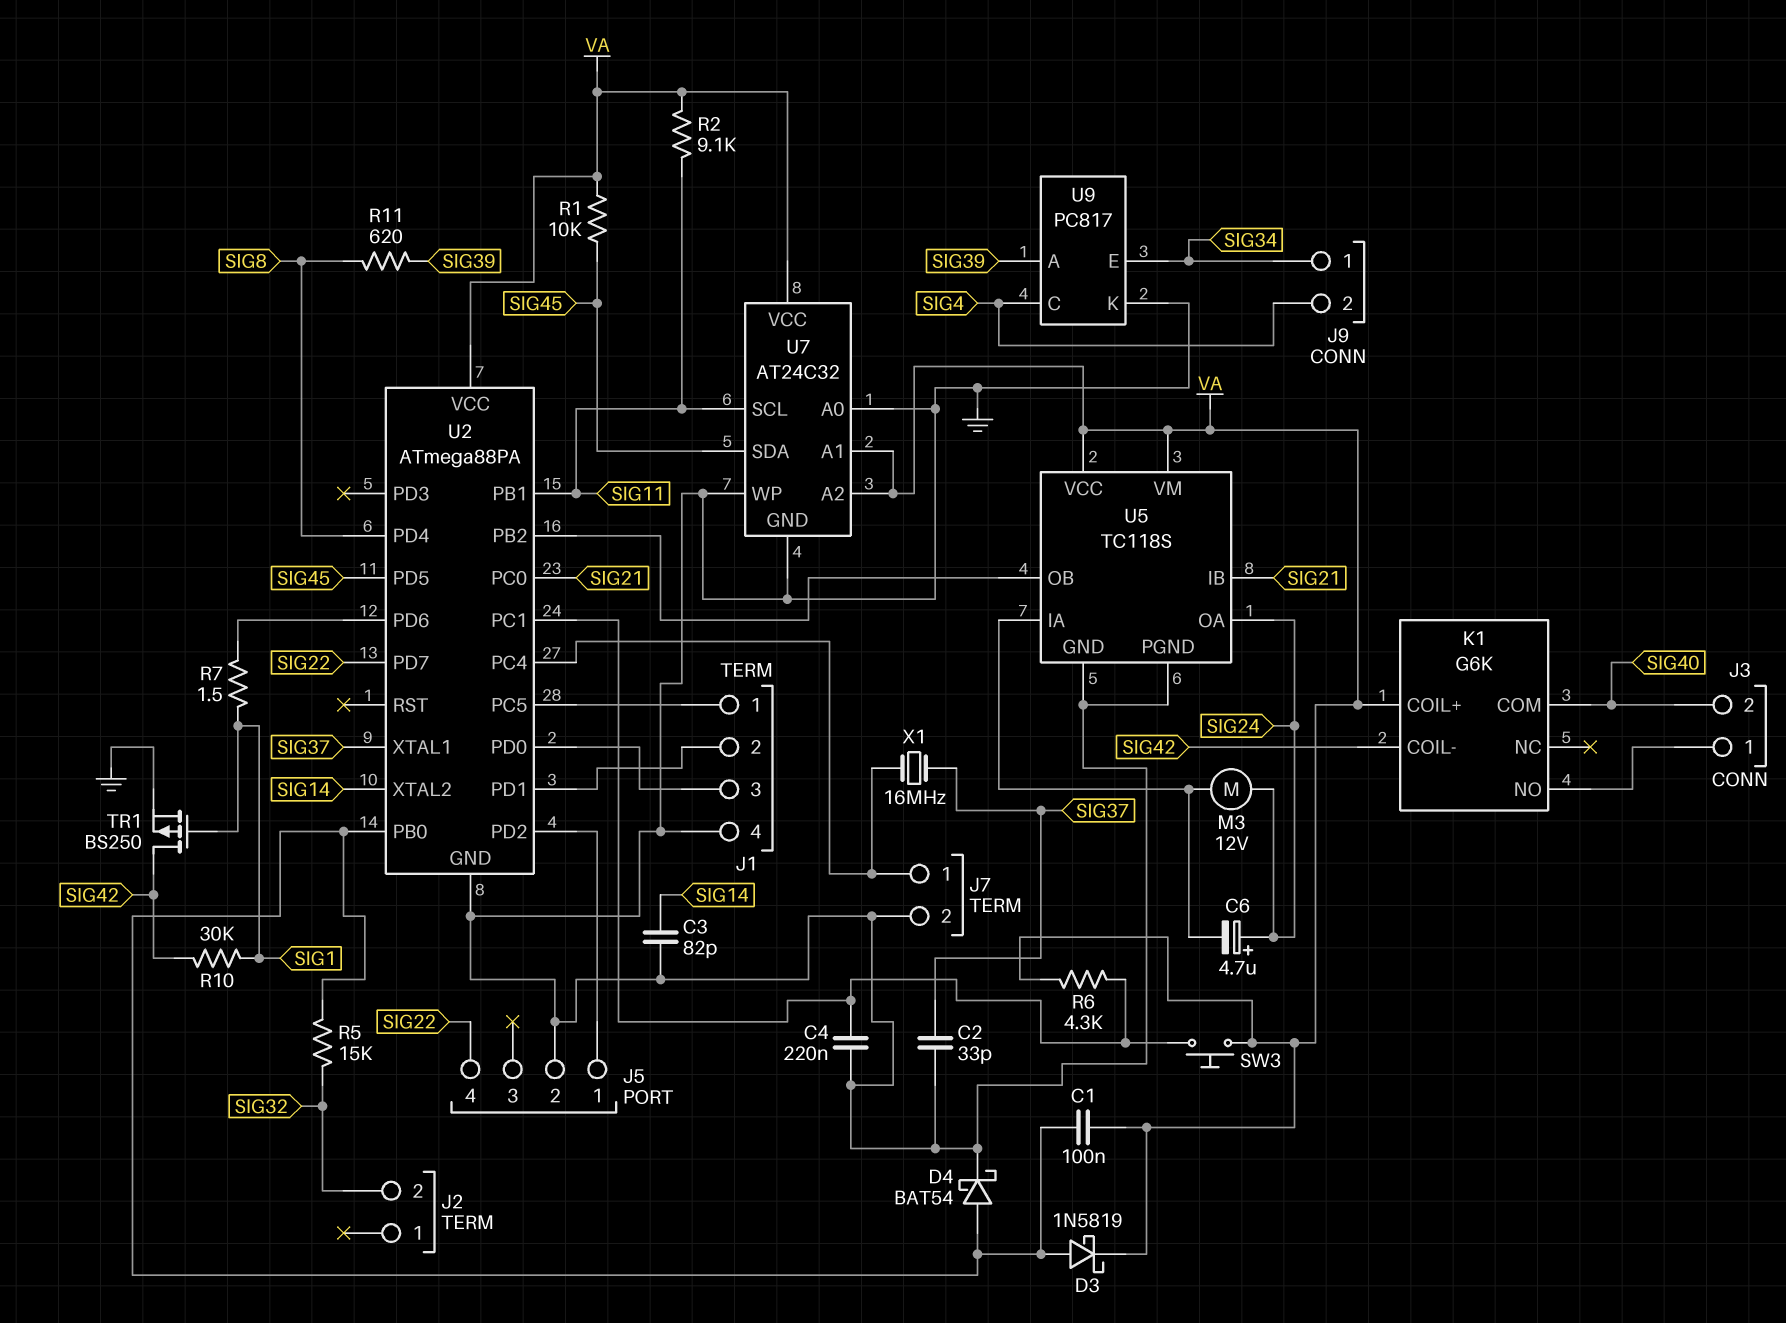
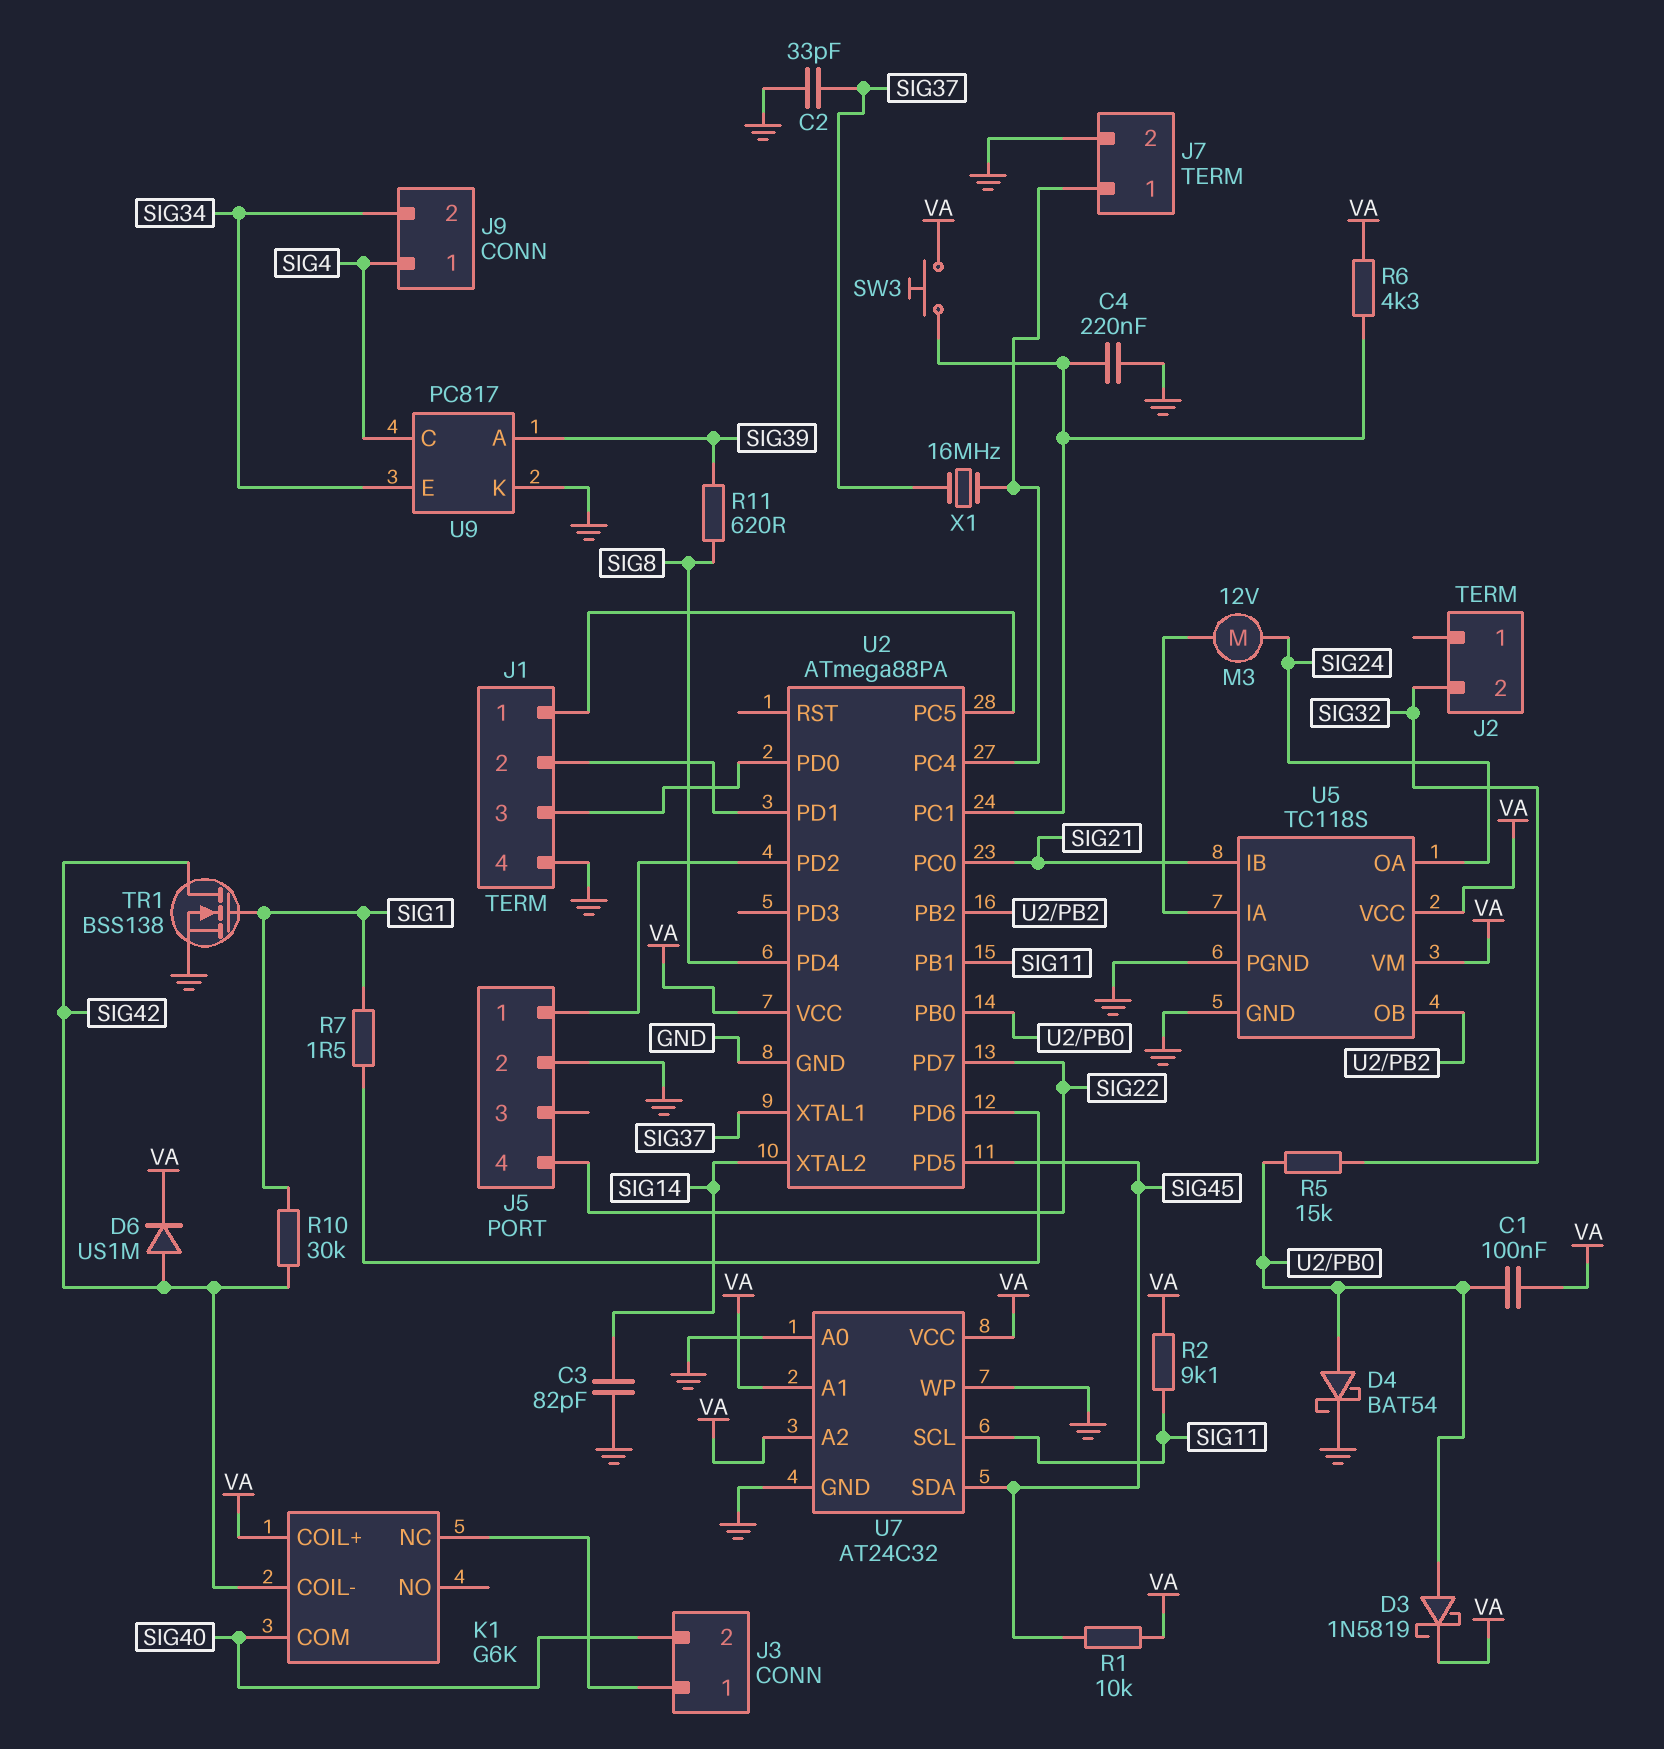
C6: 4.7uF (plus SIG24, minus U5/IA) -> none
D6: none -> diode US1M (A SIG42, K VA)
J9 pin 1: SIG34 -> SIG4
J9 pin 2: SIG4 -> SIG34
K1 pin NC: none -> J3/1
K1 pin NO: J3/1 -> none
TR1: PMOS BS250 (G SIG1, D SIG42, S GND) -> NMOS BSS138 (G SIG1, D SIG42, S GND)

